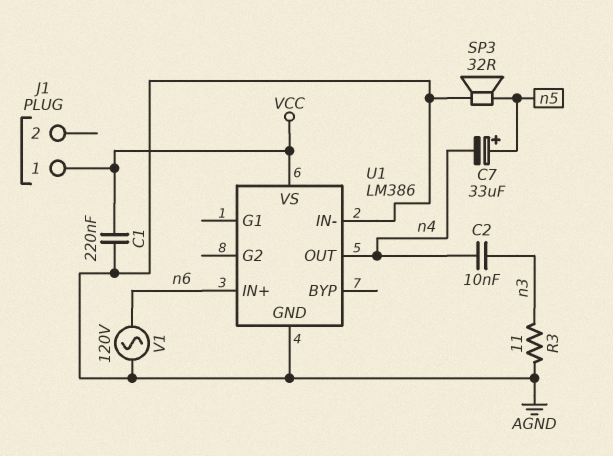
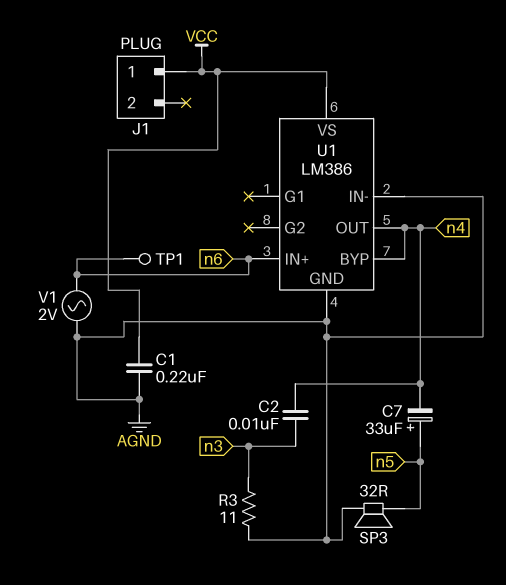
TP1: none -> test point (n6)
U1 pin BYP: none -> n4
V1: AC 120V (AGND, n6) -> AC 2V (AGND, n6)

